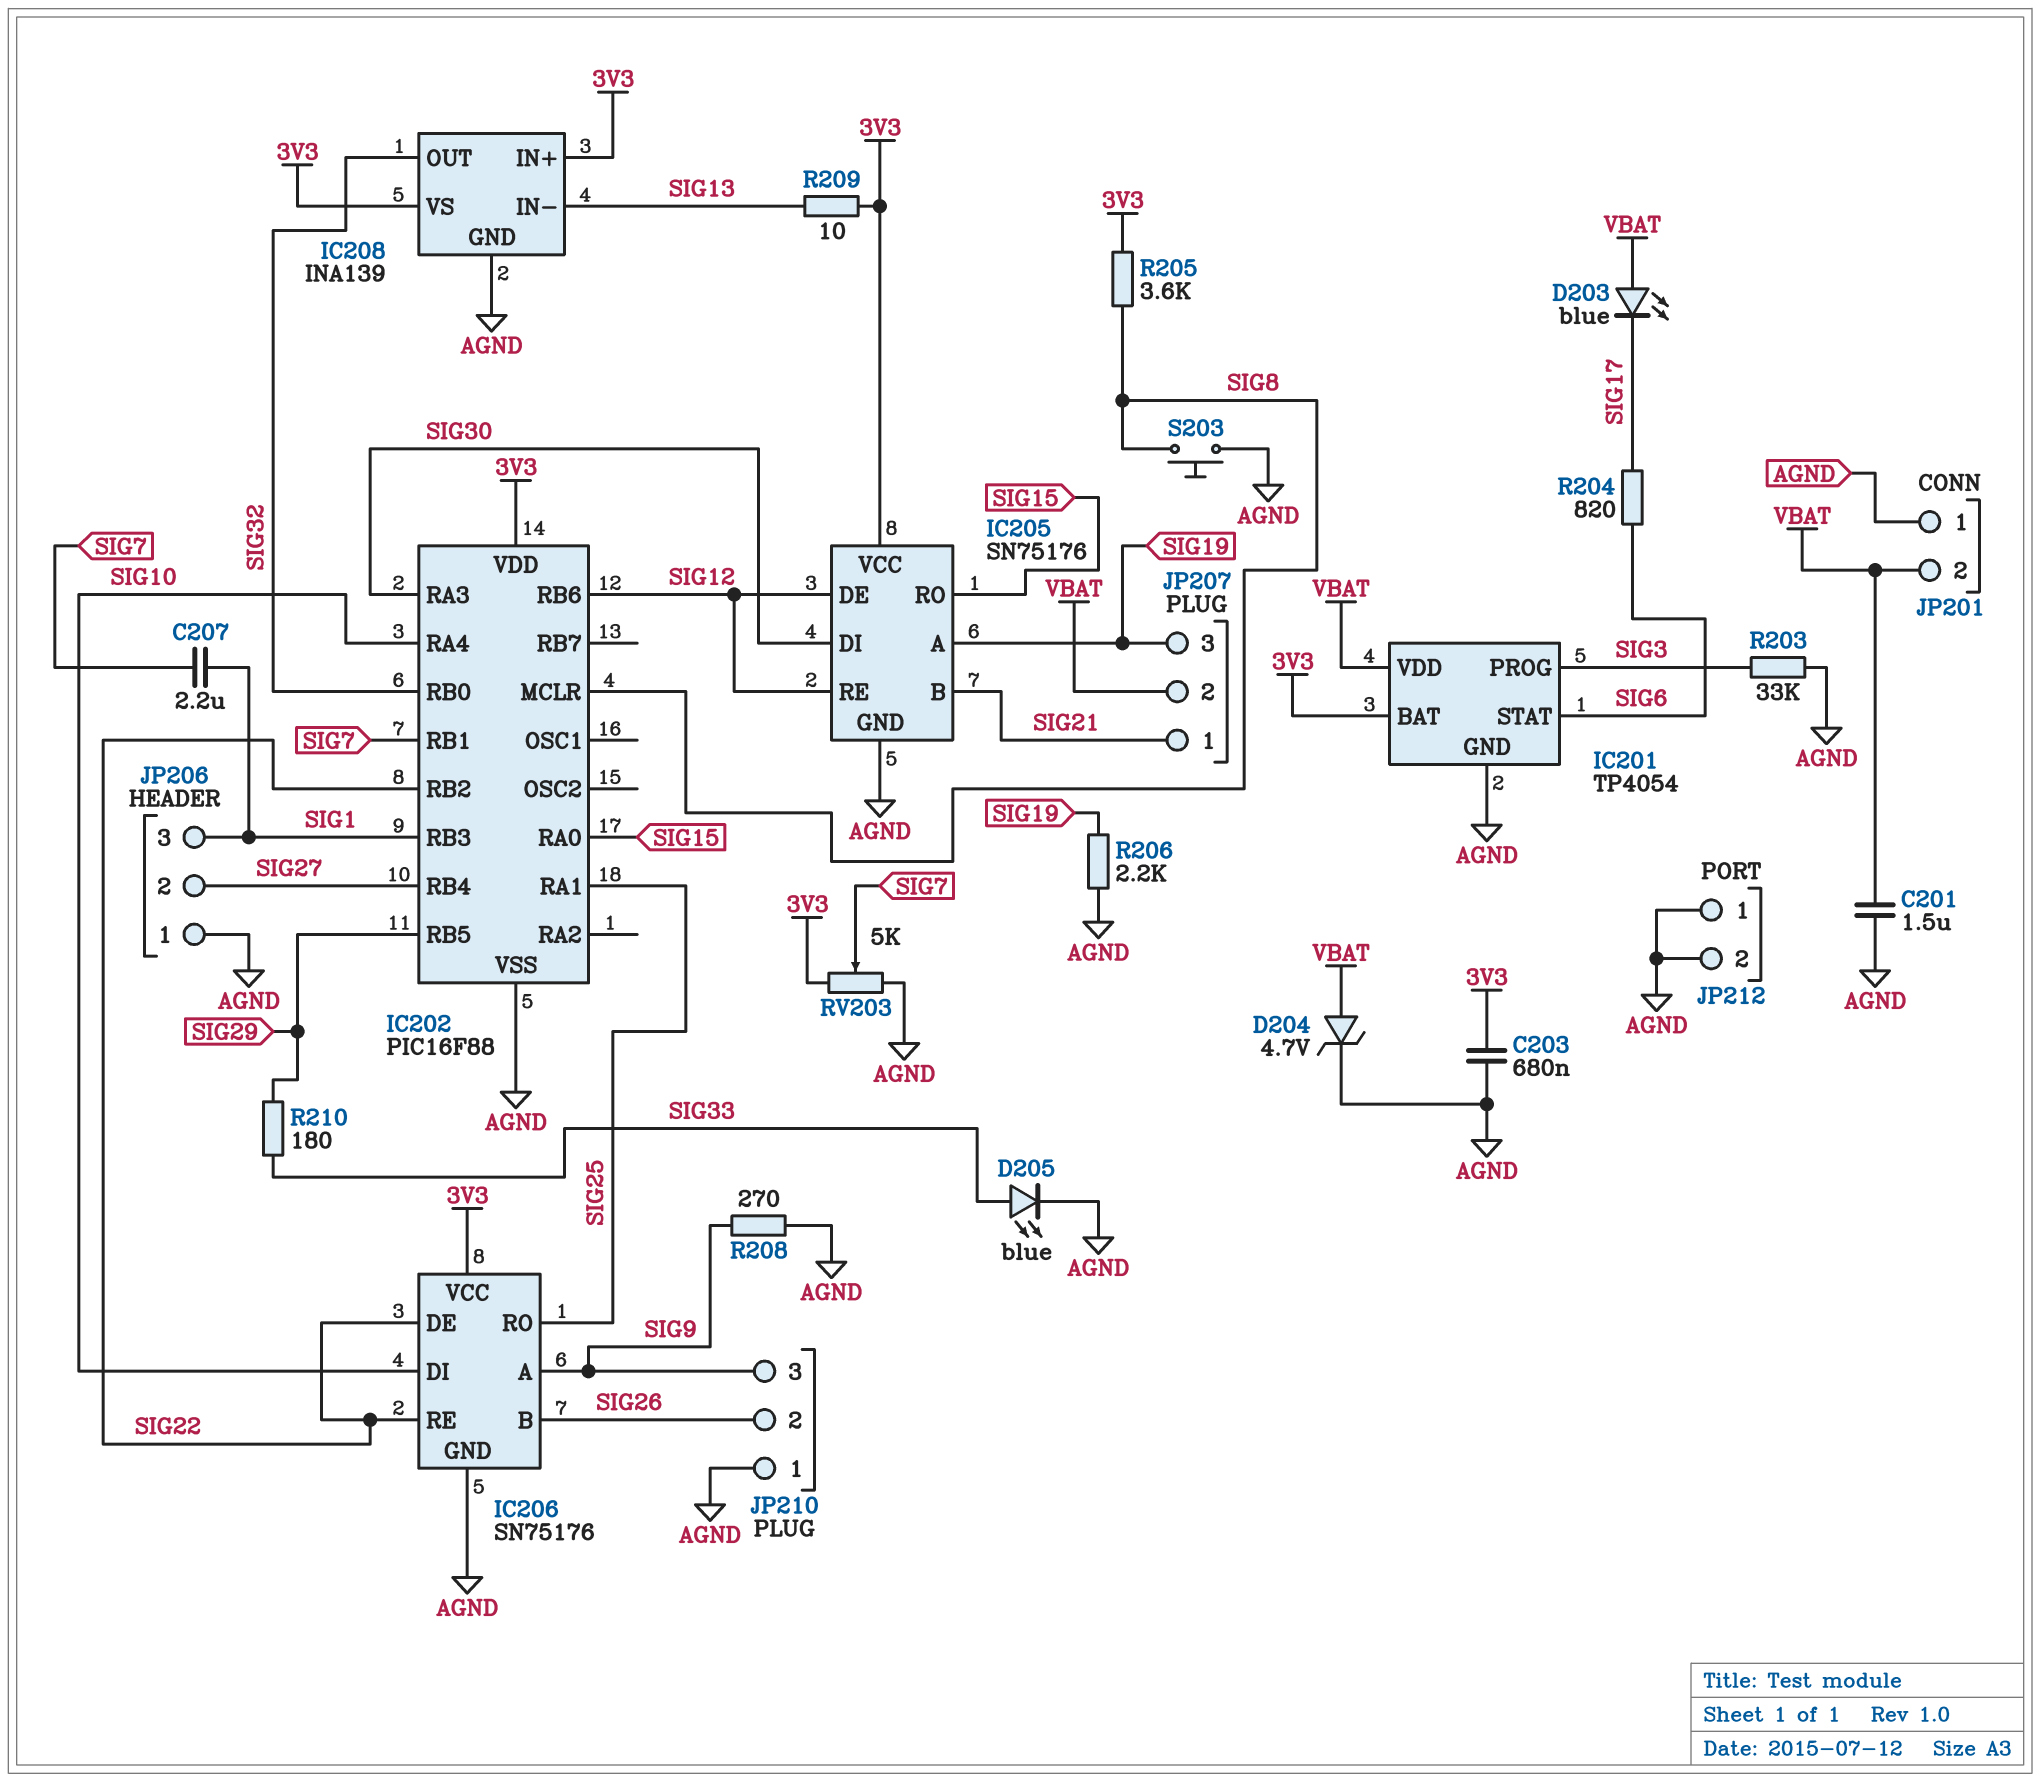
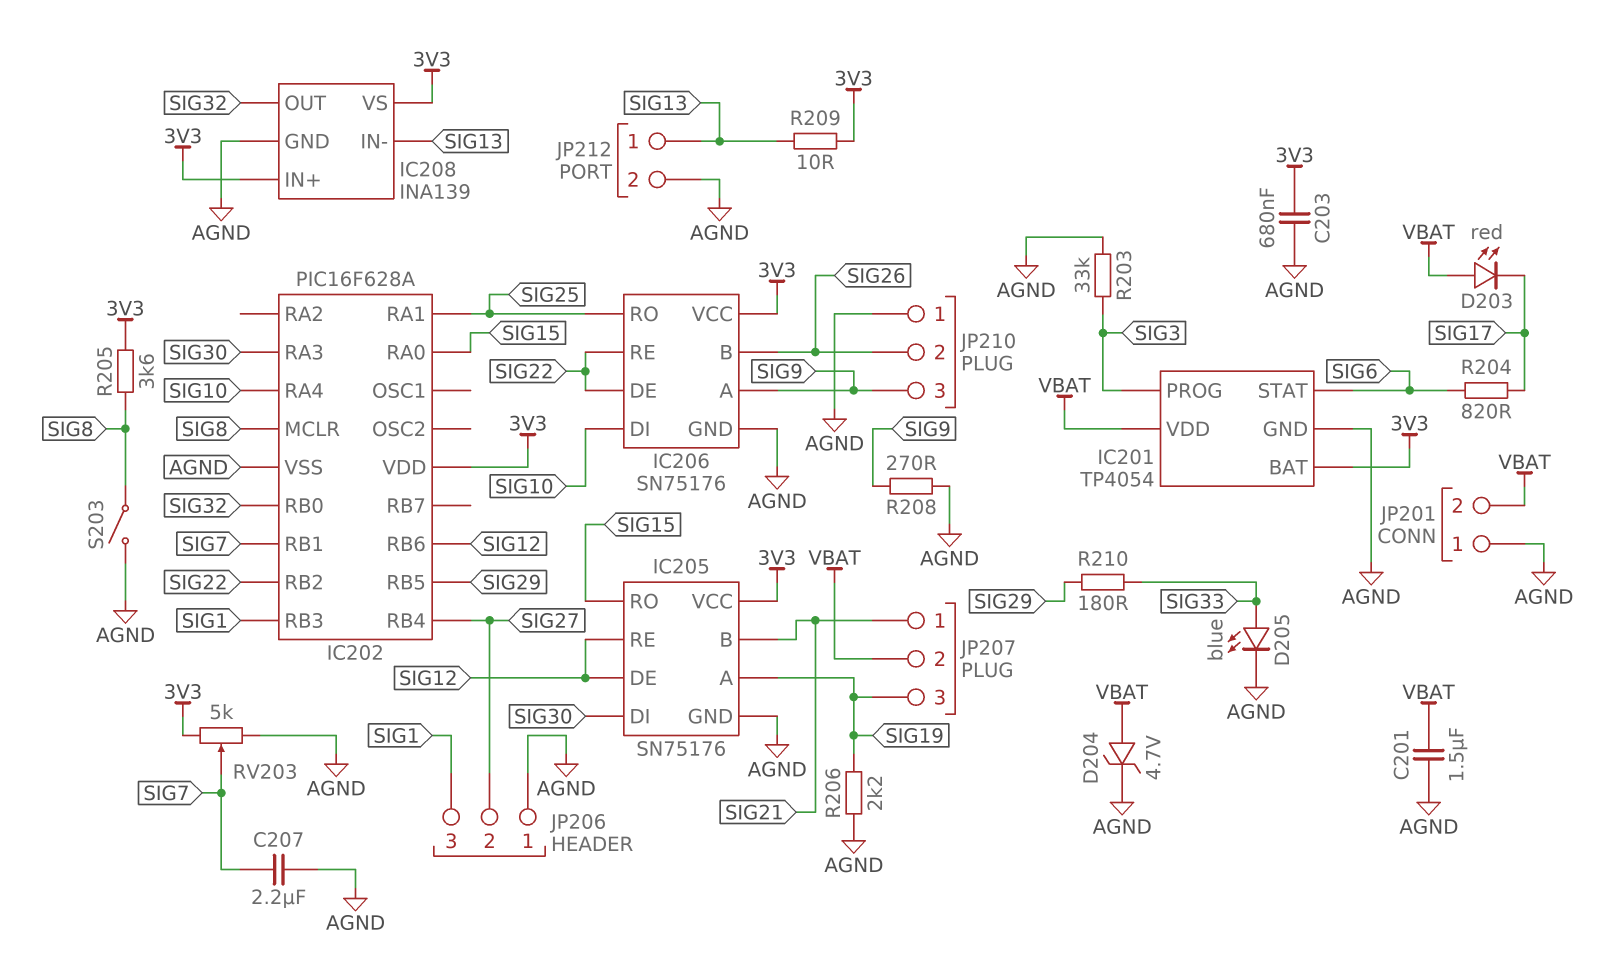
C207: 2.2uF (SIG1, SIG7) -> 2.2uF (AGND, SIG7)
D203: LED blue (A VBAT, K SIG17) -> LED red (A VBAT, K SIG17)
IC202: PIC16F88 -> PIC16F628A
JP212 pin 1: AGND -> SIG13
S203: button (AGND, SIG8) -> switch (AGND, SIG8)

